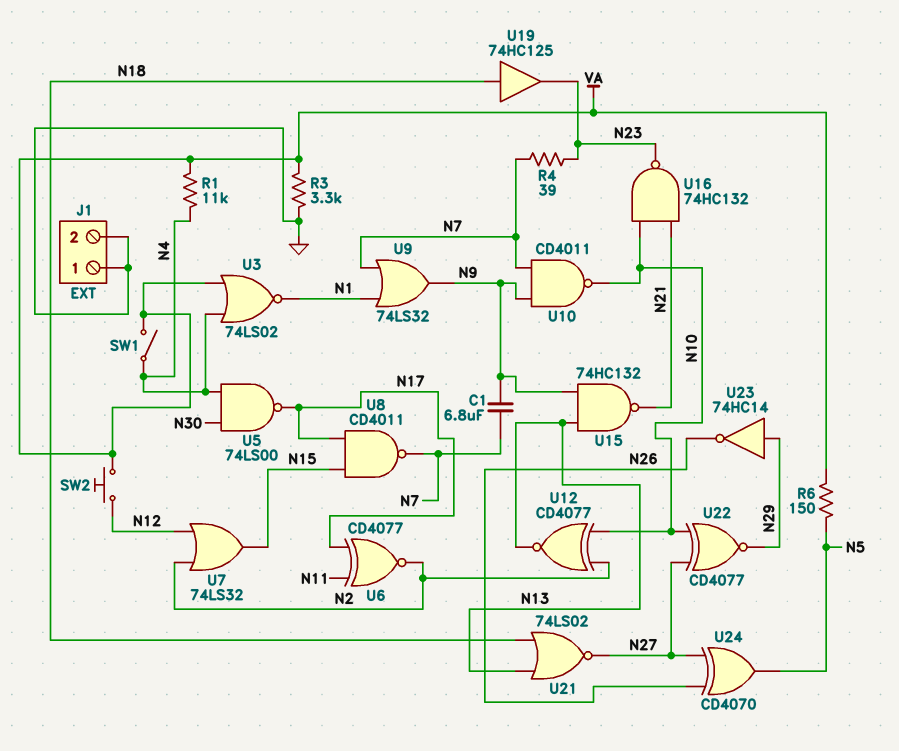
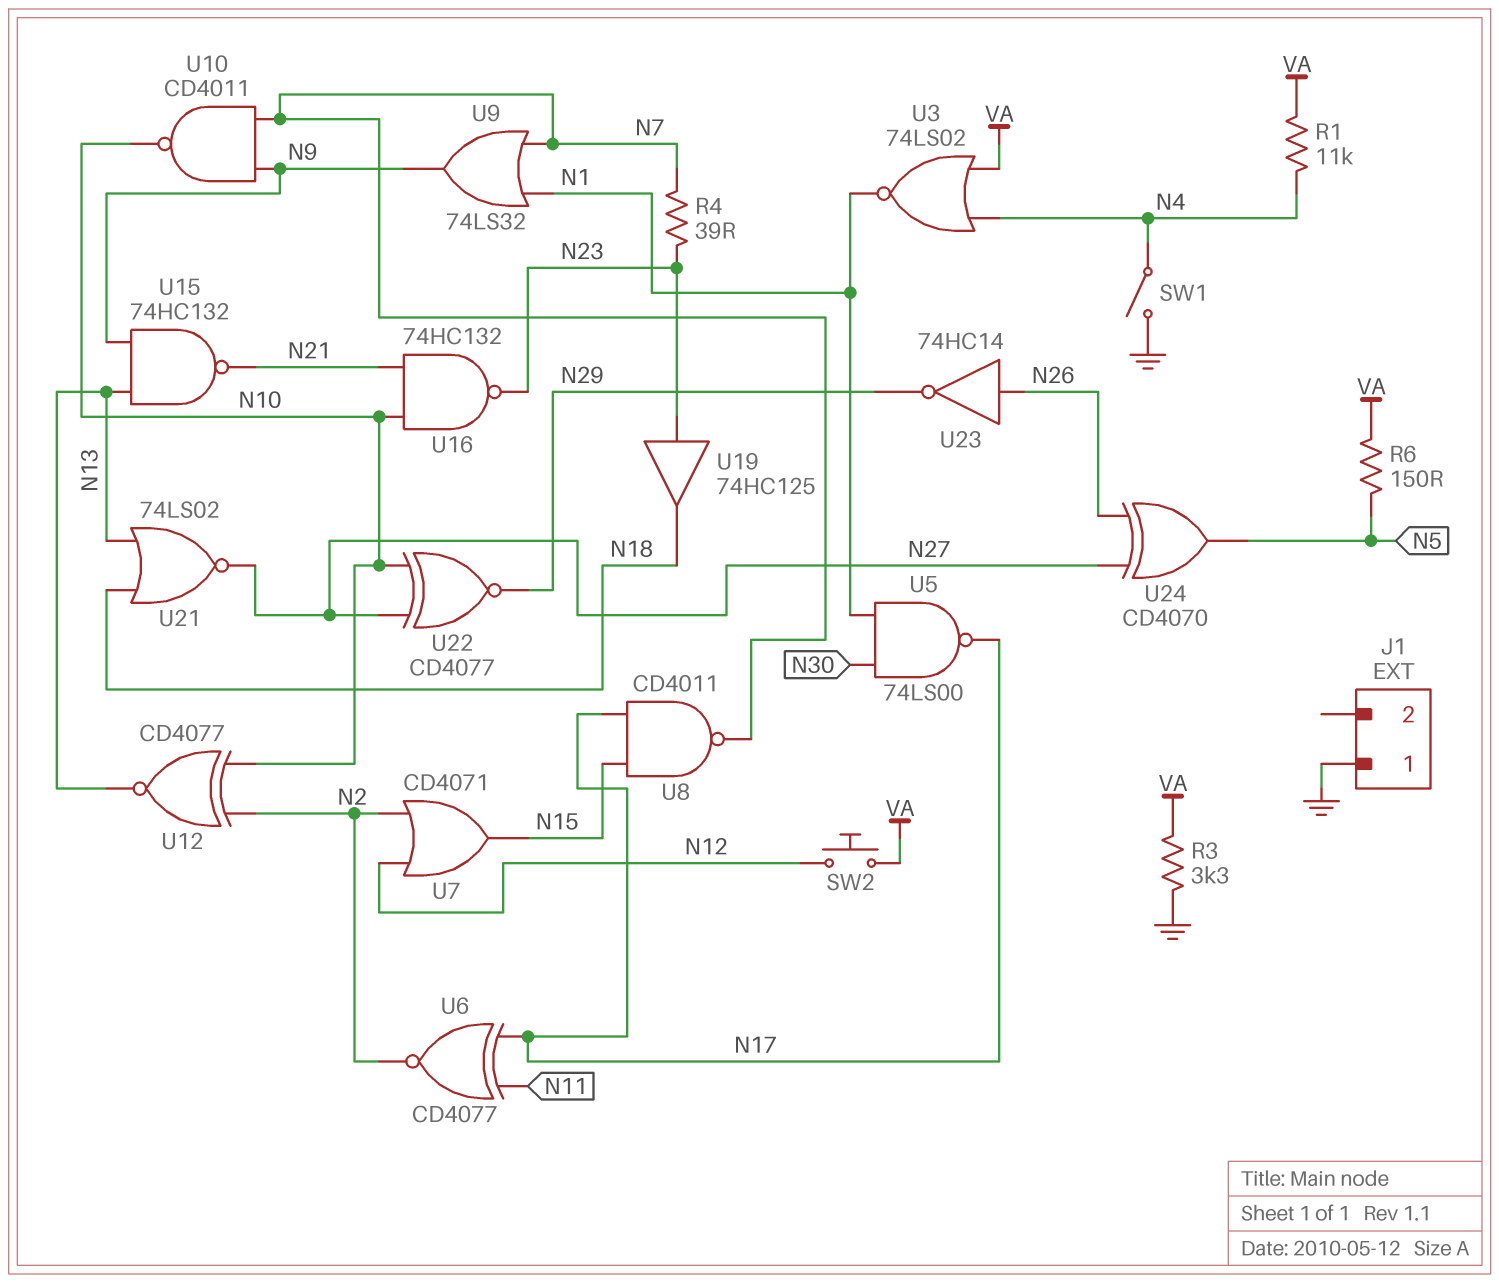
C1: 6.8uF (N7, N9) -> none
J1 pin 2: GND -> none
SW1: switch (N4, VA) -> switch (GND, N4)
U5: NAND 74LS00 (in N4, in N30, out N17) -> NAND 74LS00 (in N1, in N30, out N17)
U7: OR 74LS32 (in N2, in N12, out N15) -> OR CD4071 (in N2, in N12, out N15)
U19: buffer 74HC125 (in N18, out N23) -> buffer 74HC125 (in N23, out N18)
U23: NOT 74HC14 (in N29, out N26) -> NOT 74HC14 (in N26, out N29)

